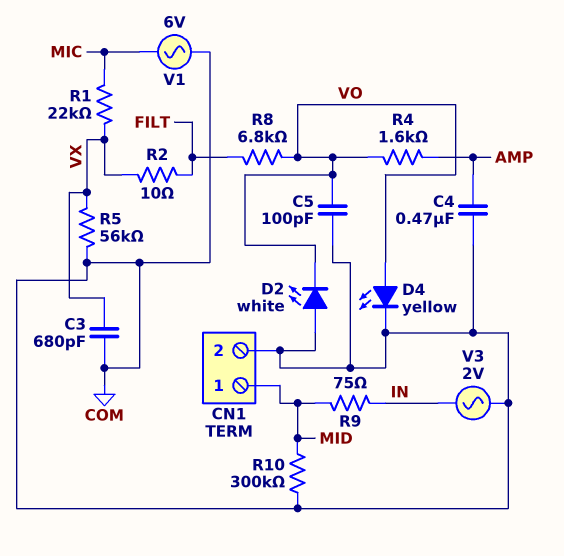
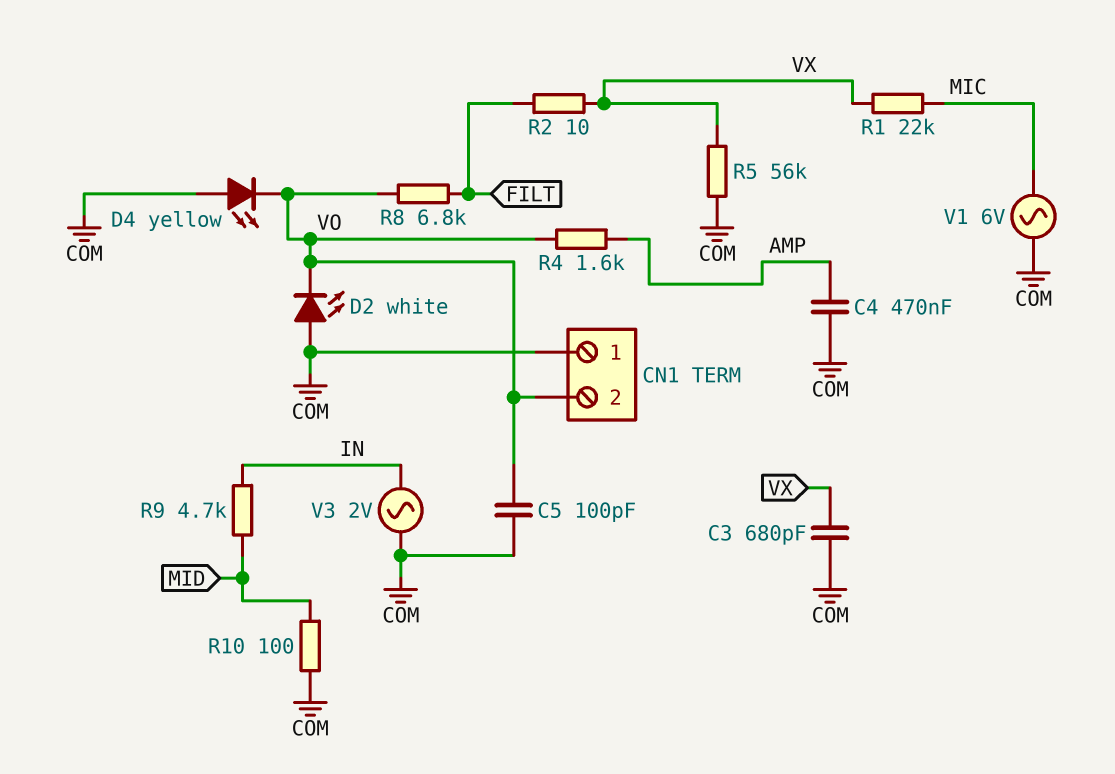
CN1 pin 1: MID -> COM
CN1 pin 2: COM -> VO
D4: LED yellow (A VO, K COM) -> LED yellow (A COM, K VO)
R9: 75 (IN, MID) -> 4.7k (IN, MID)
R10: 300k (COM, MID) -> 100 (COM, MID)

